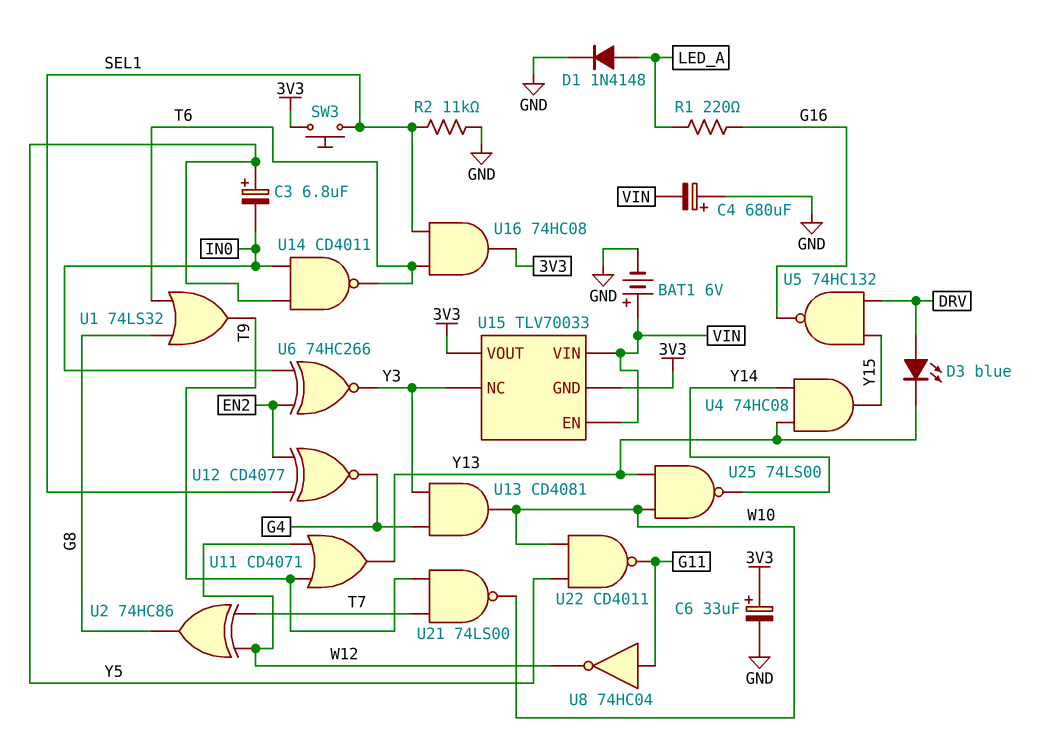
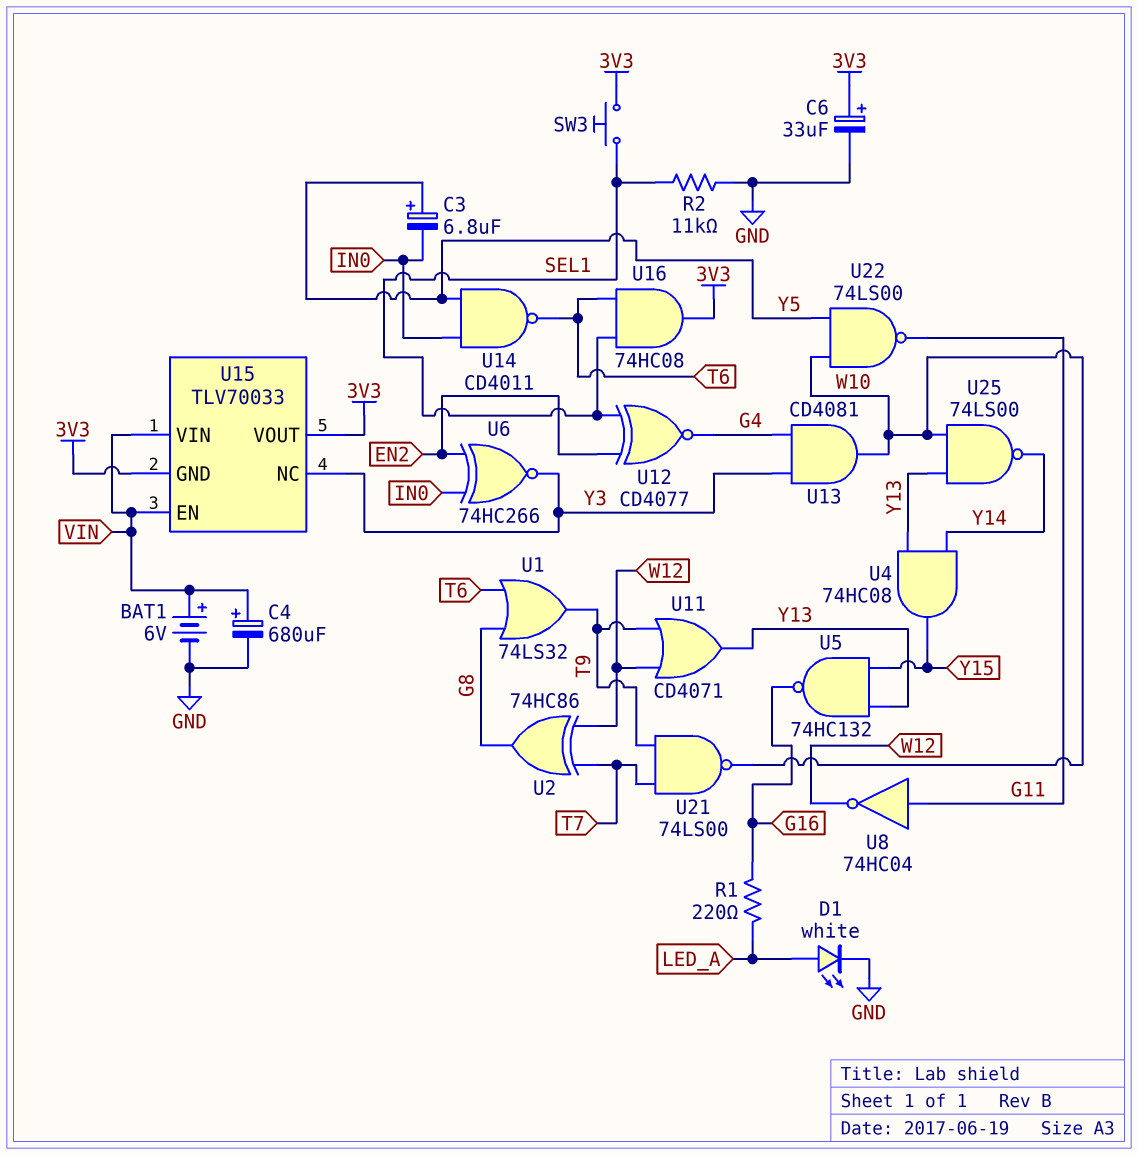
C4: 680uF (plus GND, minus VIN) -> 680uF (plus VIN, minus GND)
D1: diode 1N4148 (A LED_A, K GND) -> LED white (A LED_A, K GND)
D3: LED blue (A DRV, K Y13) -> none
U5: NAND 74HC132 (in DRV, in Y15, out G16) -> NAND 74HC132 (in Y13, in Y15, out G16)
U22: NAND CD4011 (in W10, in Y5, out G11) -> NAND 74LS00 (in W10, in Y5, out G11)

